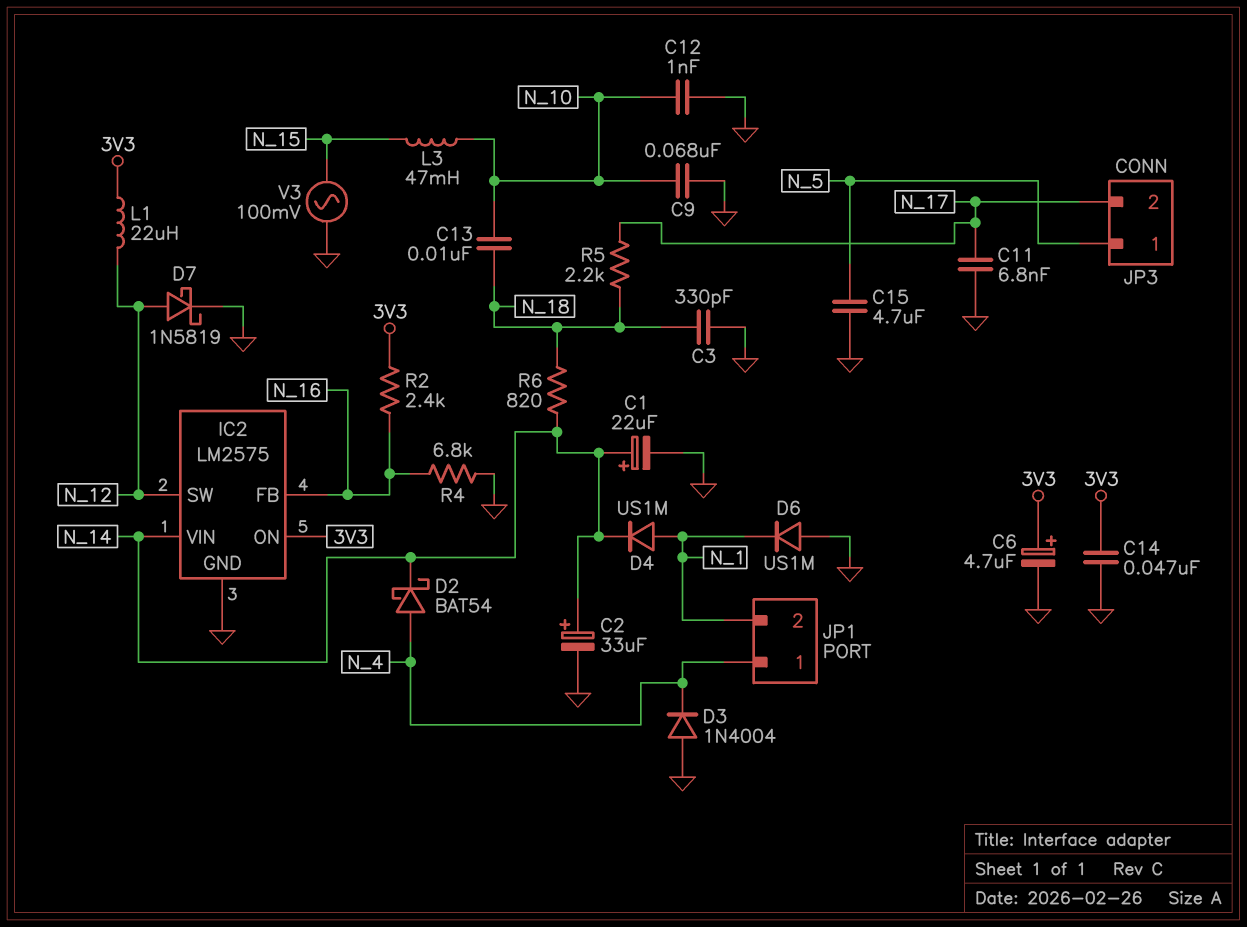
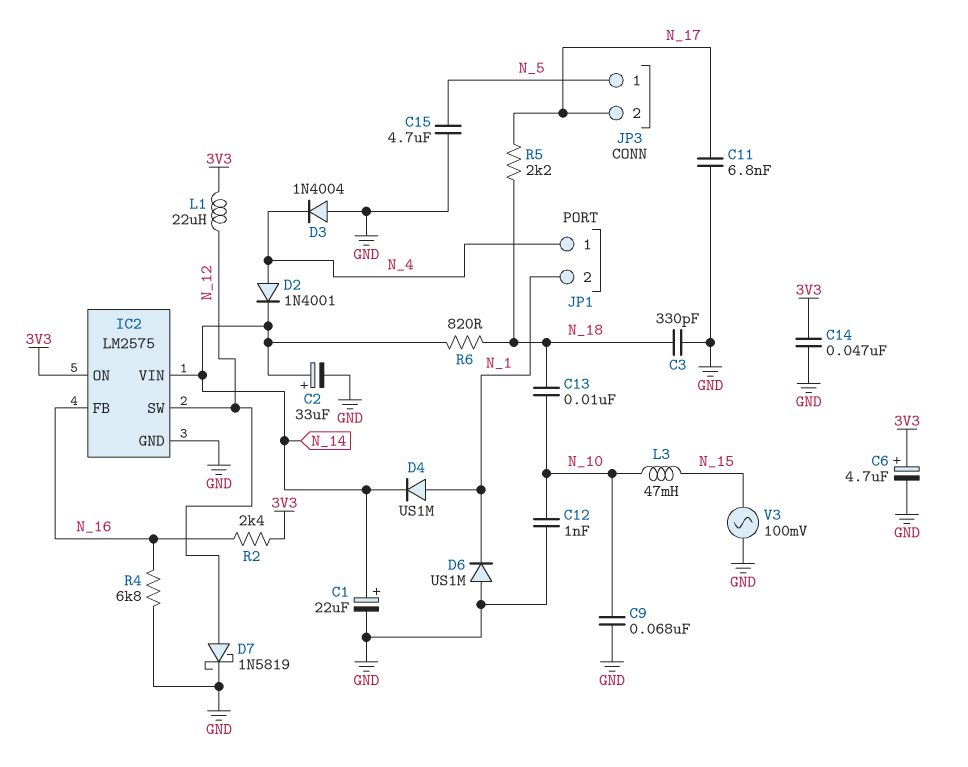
D2: schottky BAT54 (A N_4, K N_14) -> diode 1N4001 (A N_4, K N_14)

